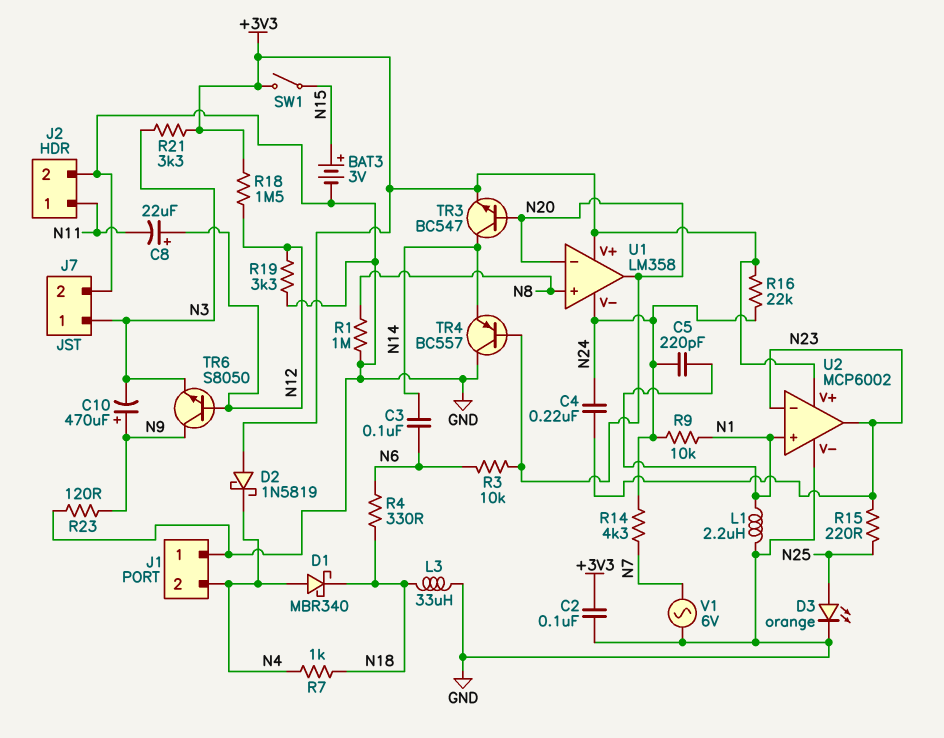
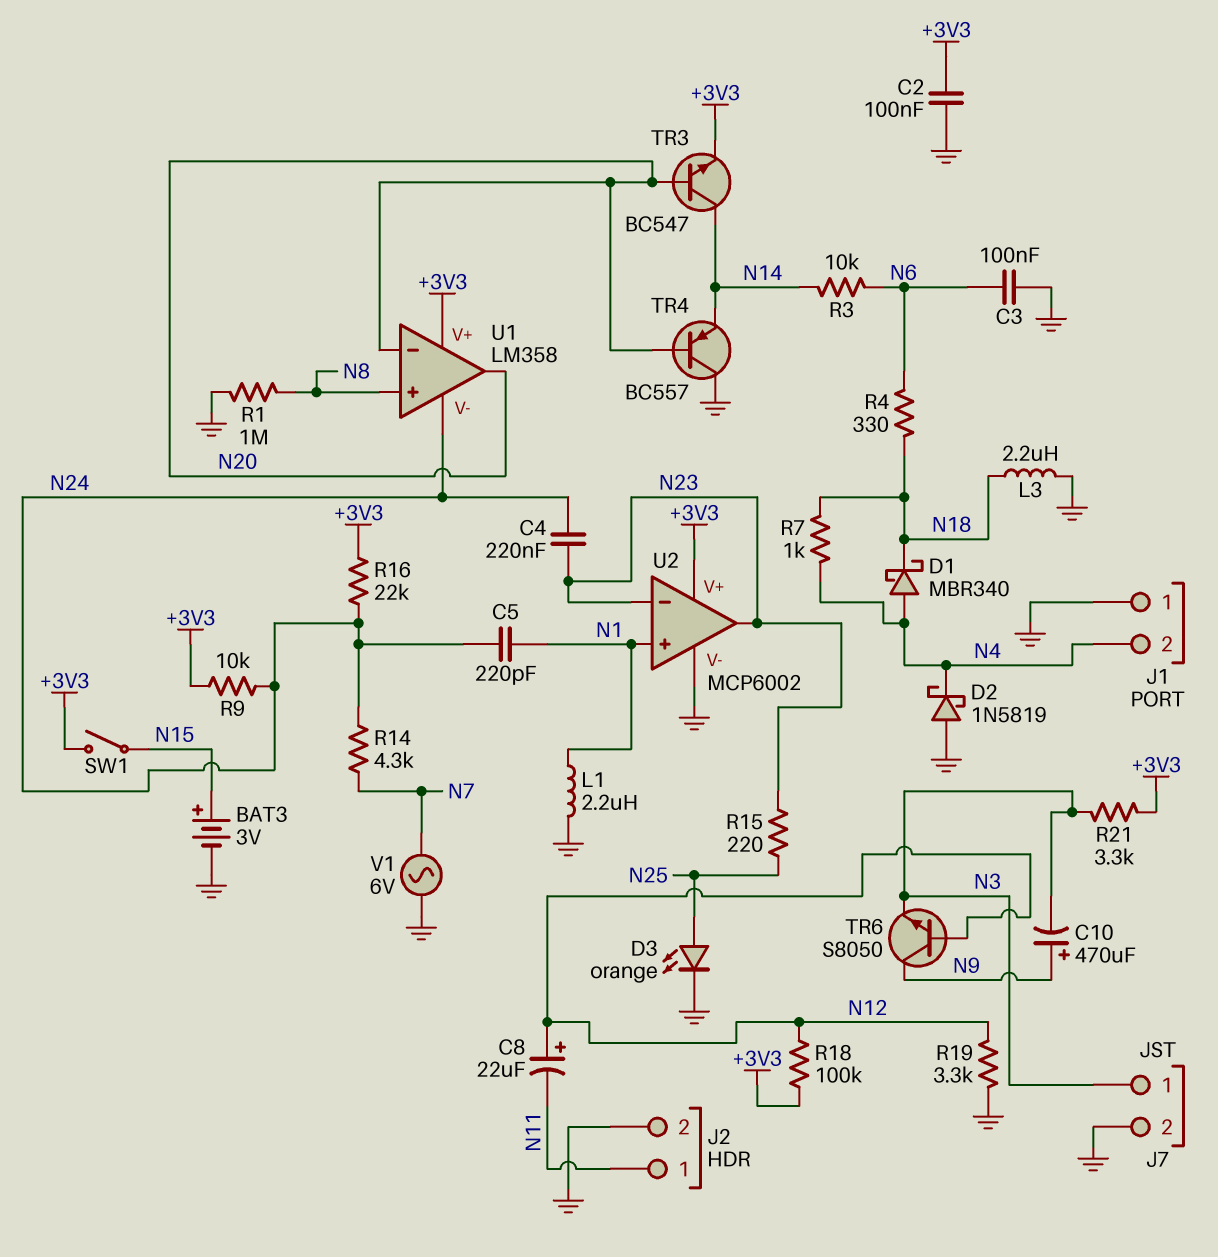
C3: 100nF (N6, N14) -> 100nF (GND, N6)
D2: schottky 1N5819 (A +3V3, K N4) -> schottky 1N5819 (A GND, K N4)
L3: 33uH (GND, N18) -> 2.2uH (GND, N18)
R3: 10k (N6, N20) -> 10k (N6, N14)
R9: 10k (N1, N24) -> 10k (+3V3, N24)
R18: 1.5M (+3V3, N12) -> 100k (+3V3, N12)
R23: 120 (GND, N9) -> none

